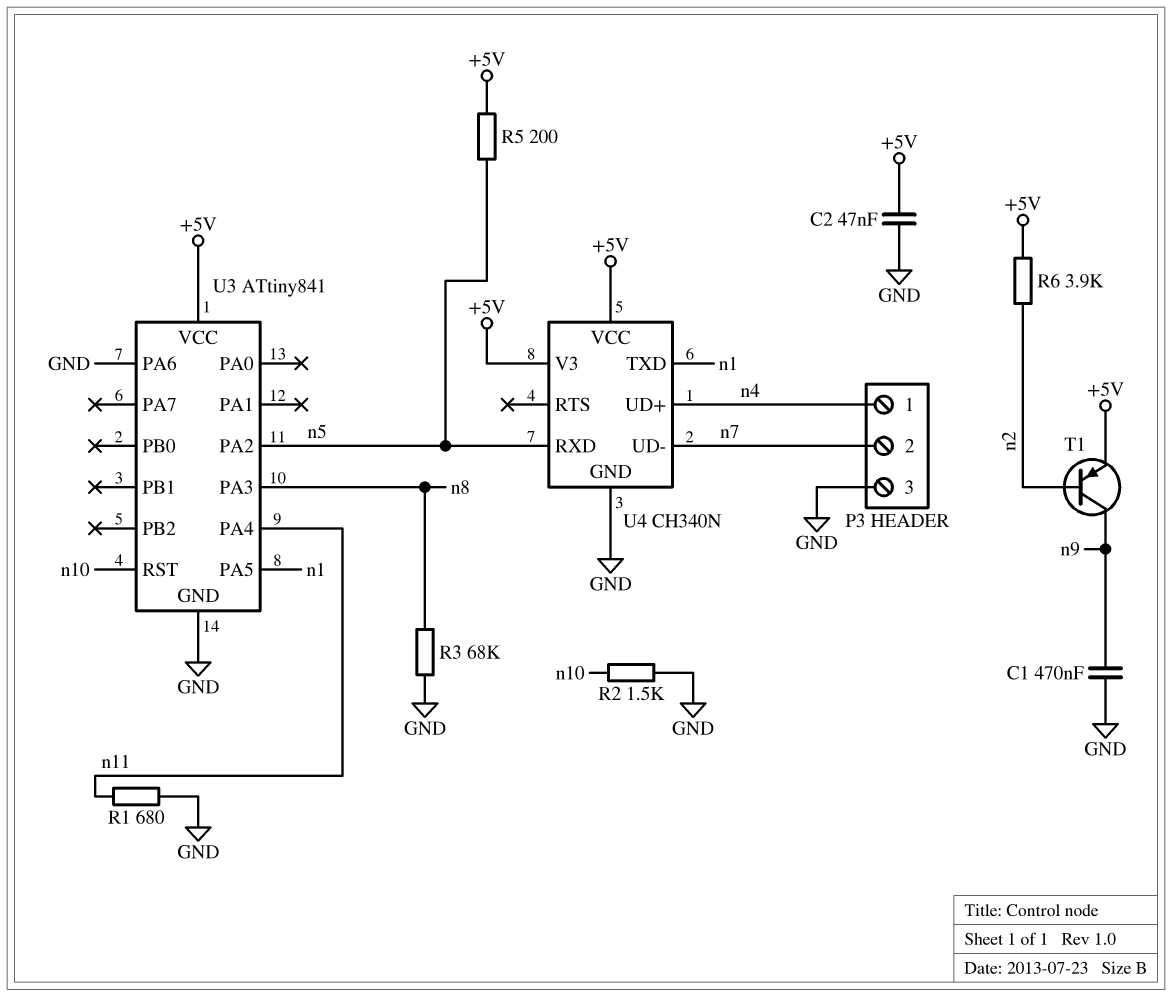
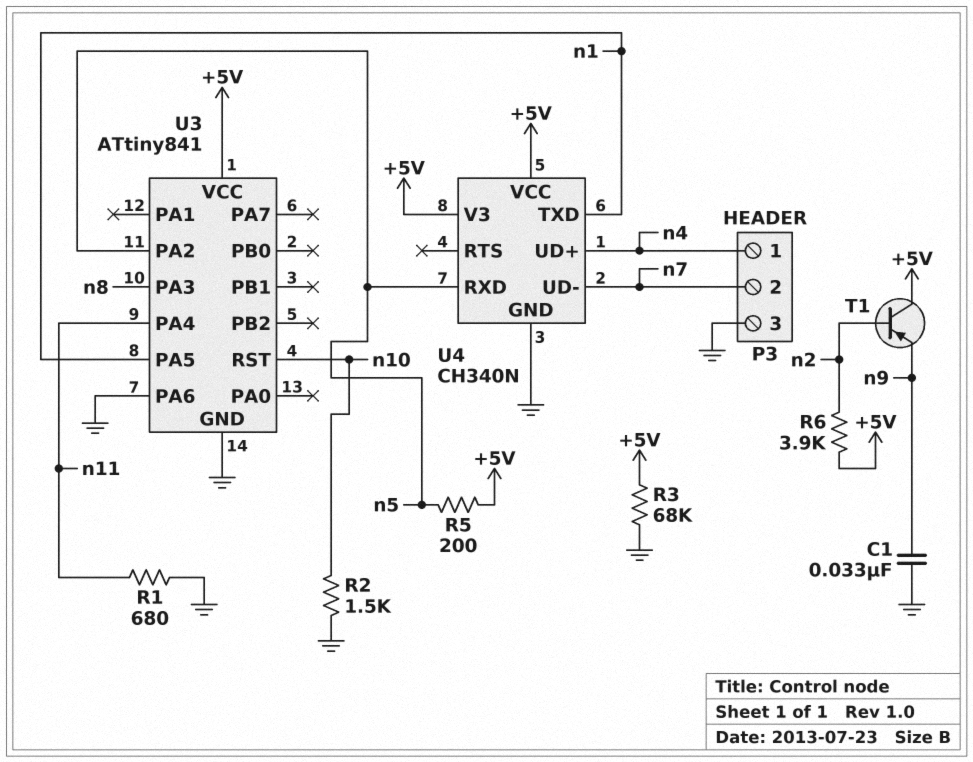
C1: 470nF (GND, n9) -> 33nF (GND, n9)
C2: 47nF (+5V, GND) -> none
R3: 68k (GND, n8) -> 68k (+5V, GND)
T1: PNP (B n2, C n9, E +5V) -> PNP (B n2, C +5V, E n9)

